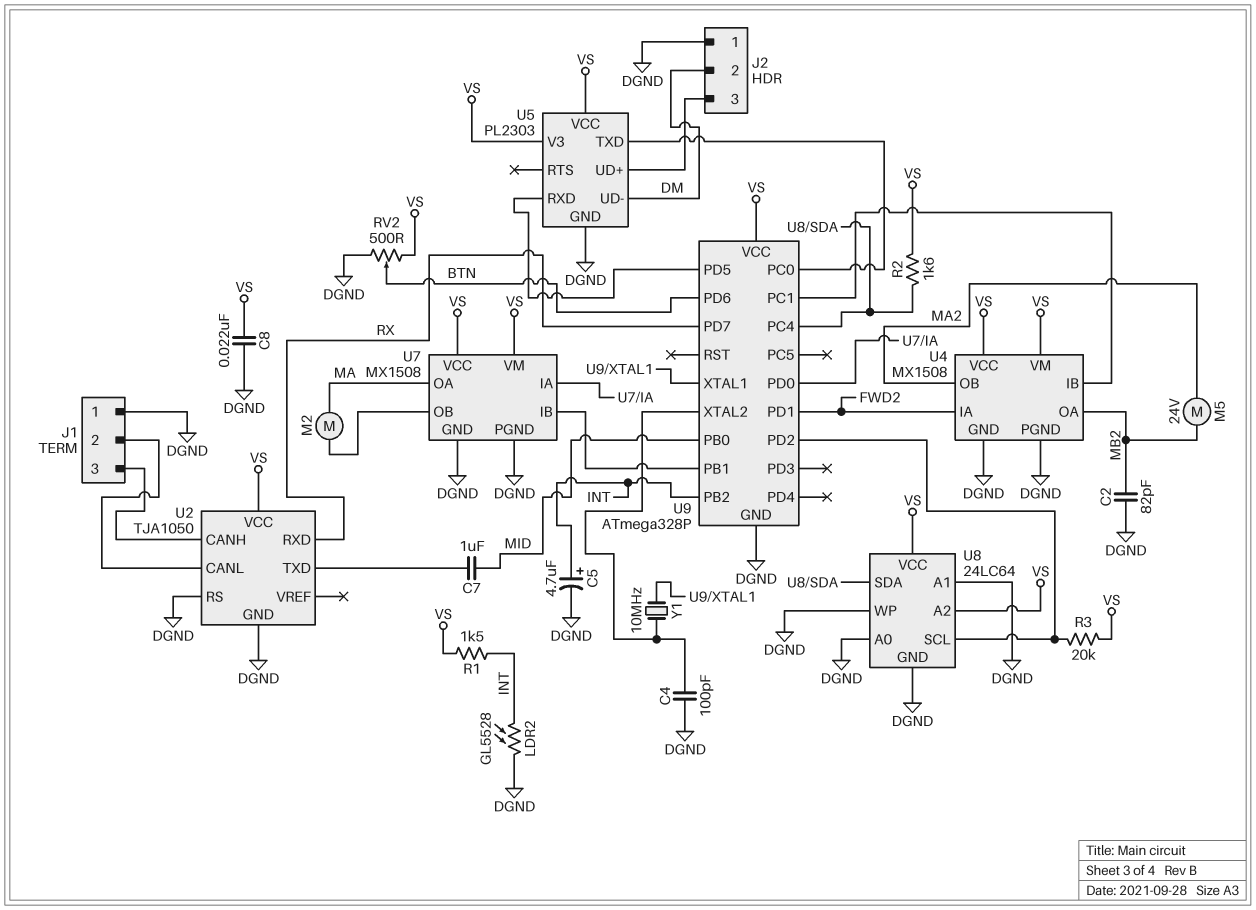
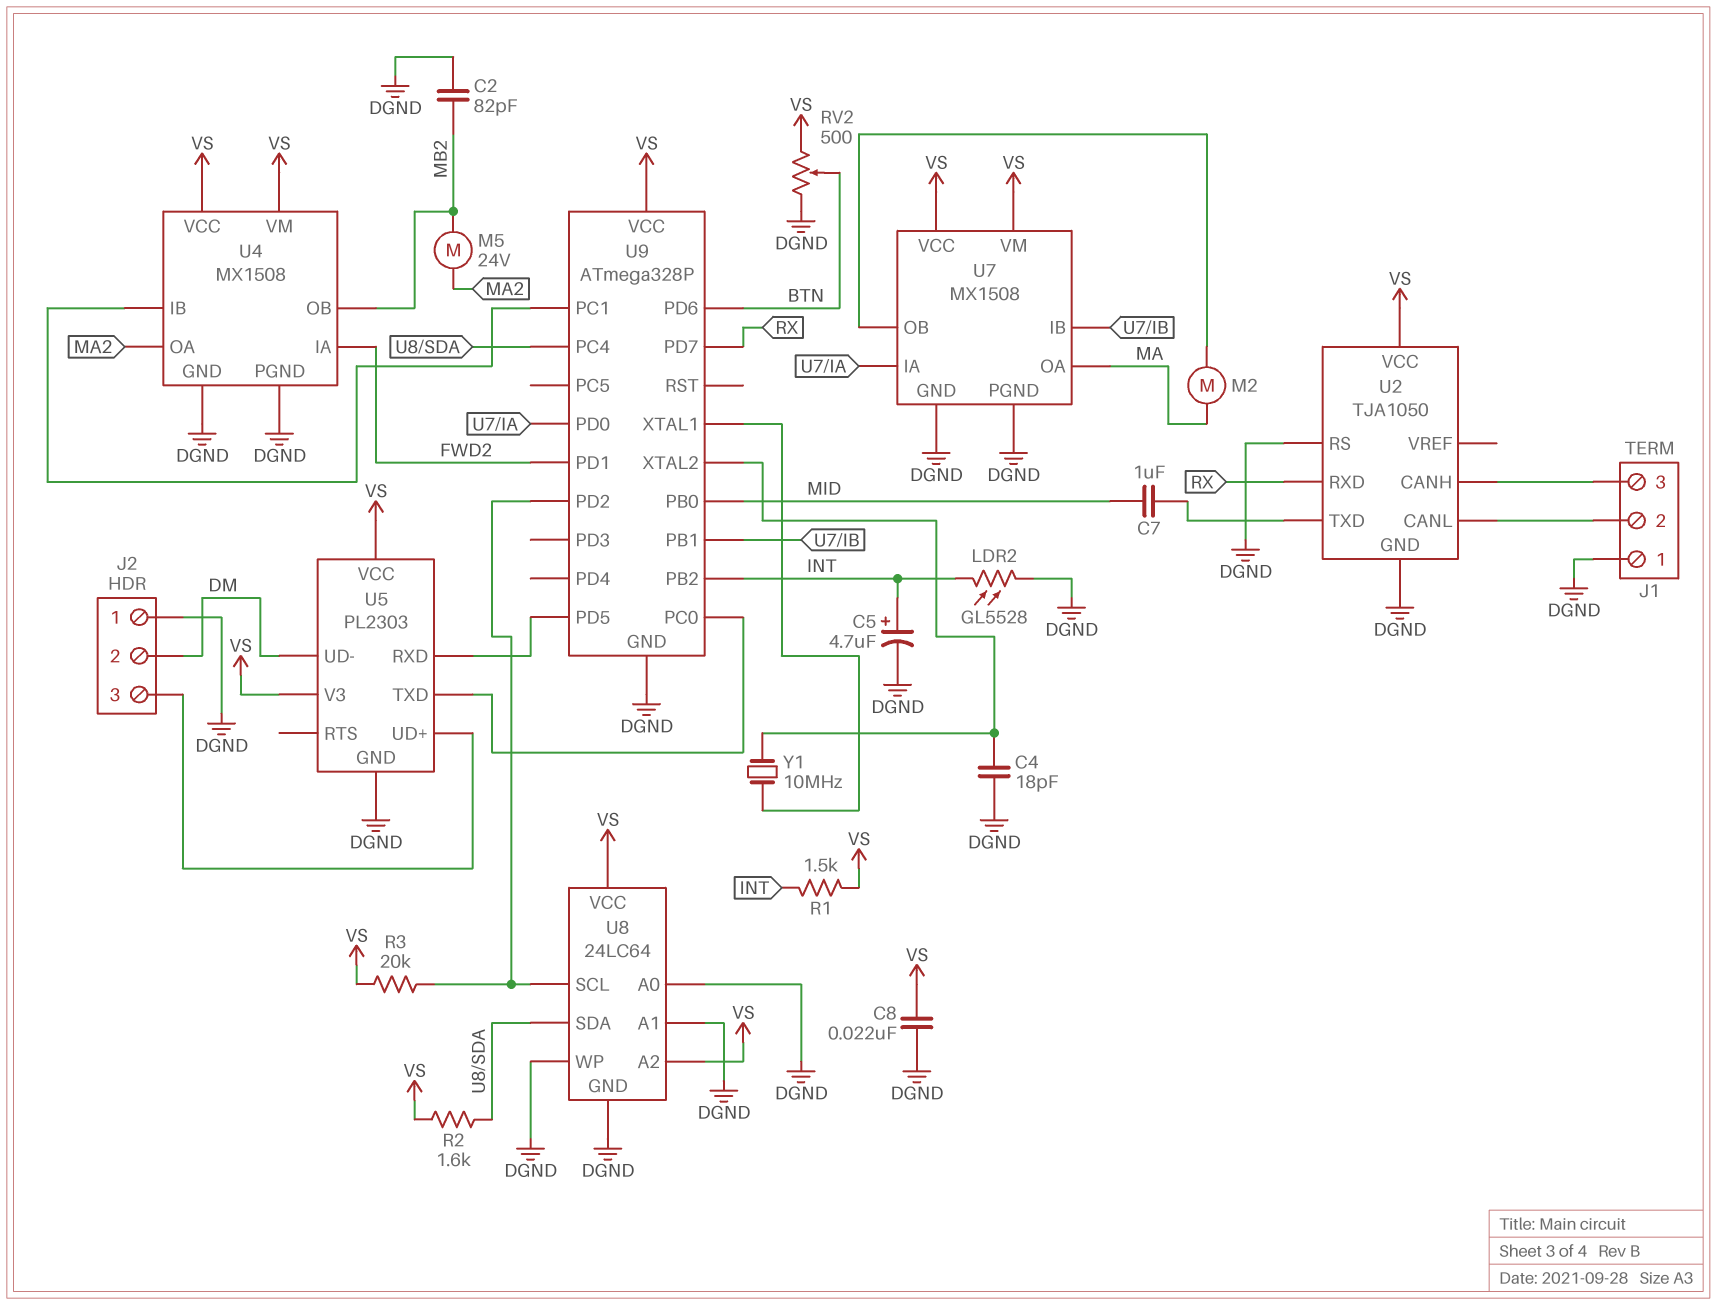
C4: 100pF (DGND, U9/XTAL2) -> 18pF (DGND, U9/XTAL2)
U4 pin OA: MB2 -> MA2
U4 pin OB: MA2 -> MB2

